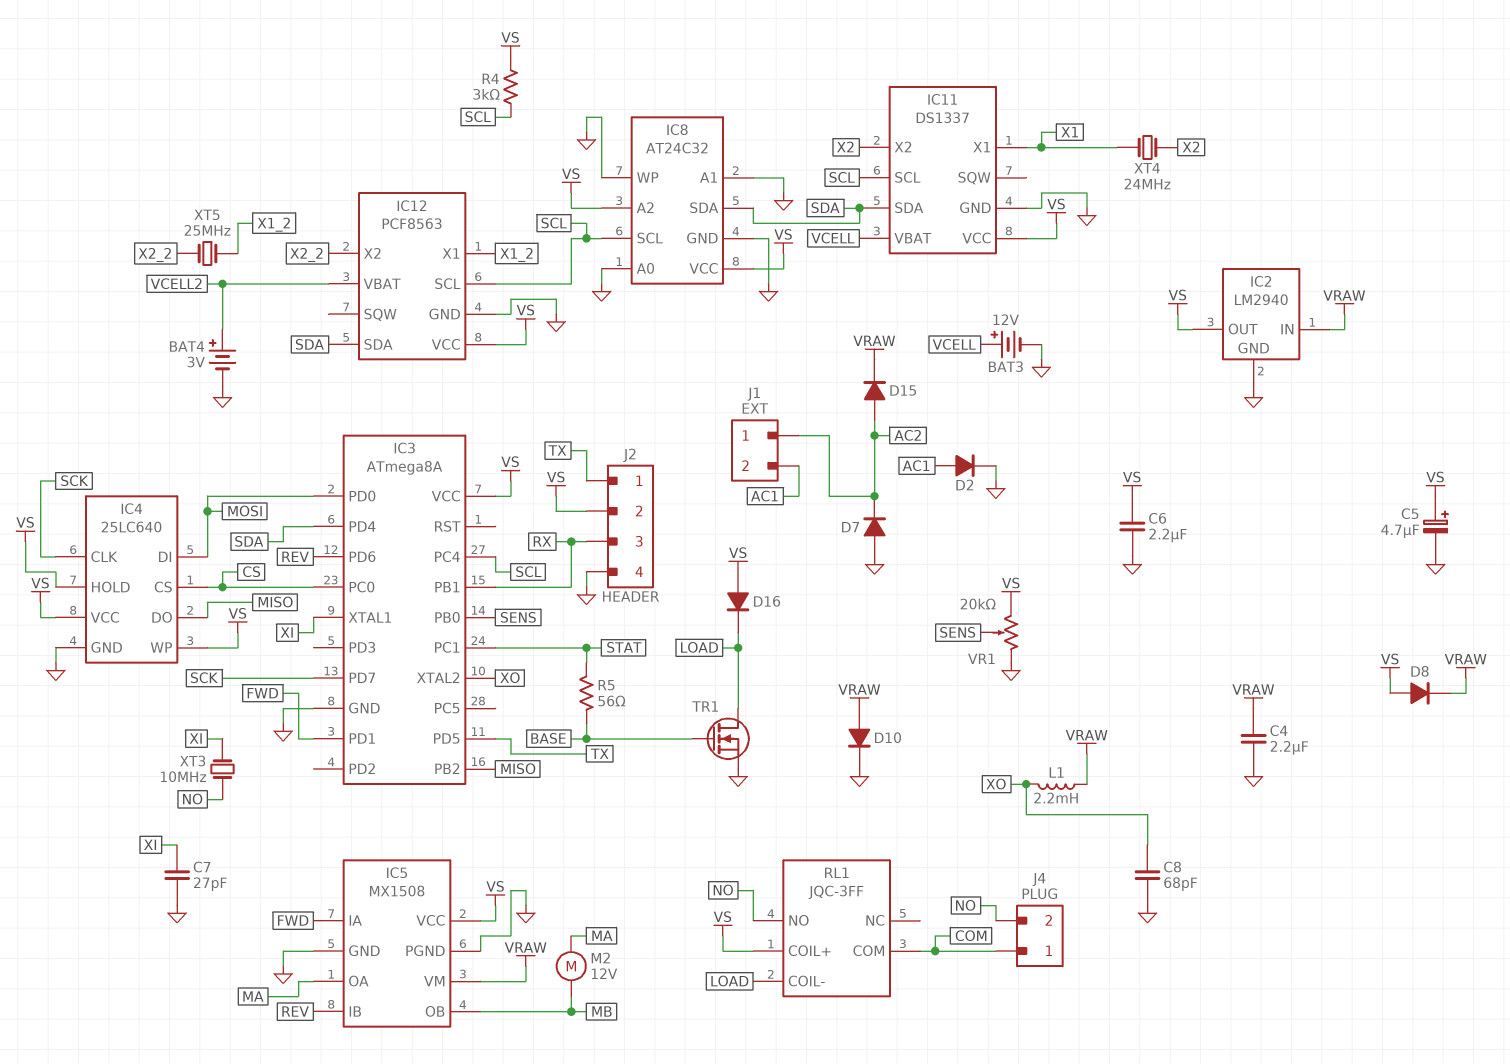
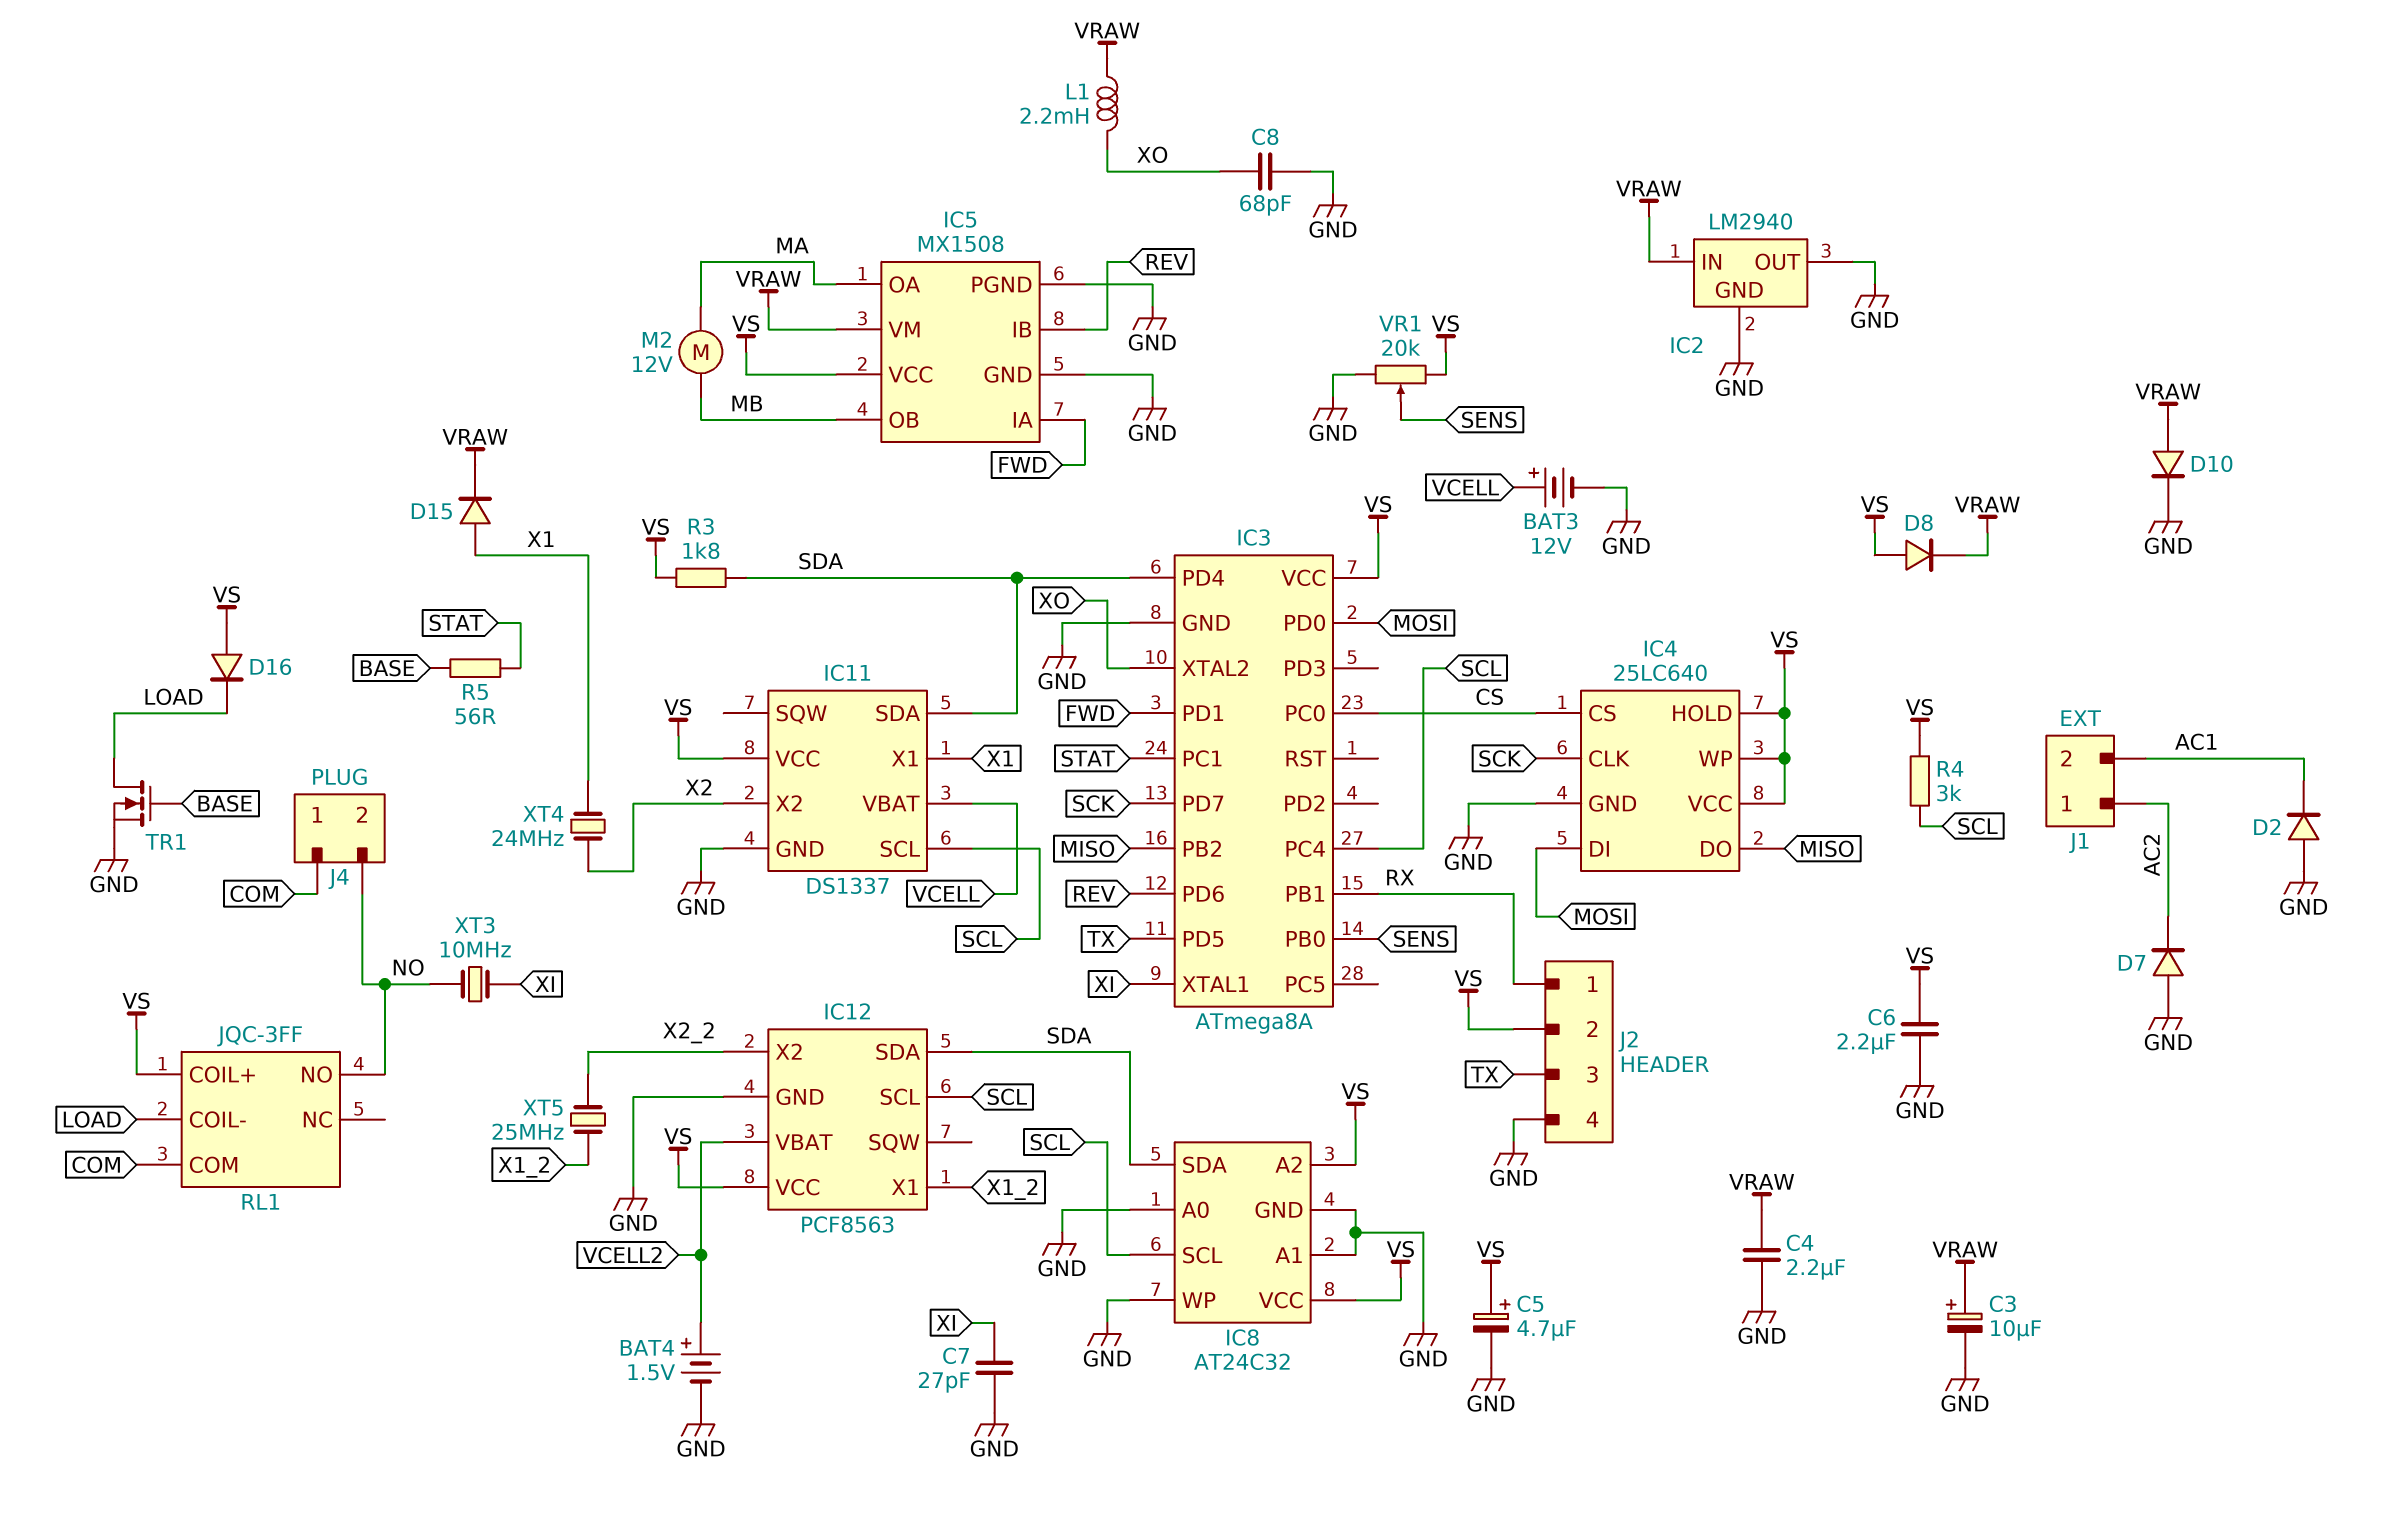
BAT4: 3V (plus VCELL2, minus GND) -> 1.5V (plus VCELL2, minus GND)
C3: none -> 10uF (plus VRAW, minus GND)
D2: diode (A AC1, K GND) -> diode (A GND, K AC1)
D15: diode (A AC2, K VRAW) -> diode (A X1, K VRAW)
IC2 pin OUT: VS -> GND
J2 pin 1: TX -> RX
J2 pin 3: RX -> TX
R3: none -> 1.8k (SDA, VS)

